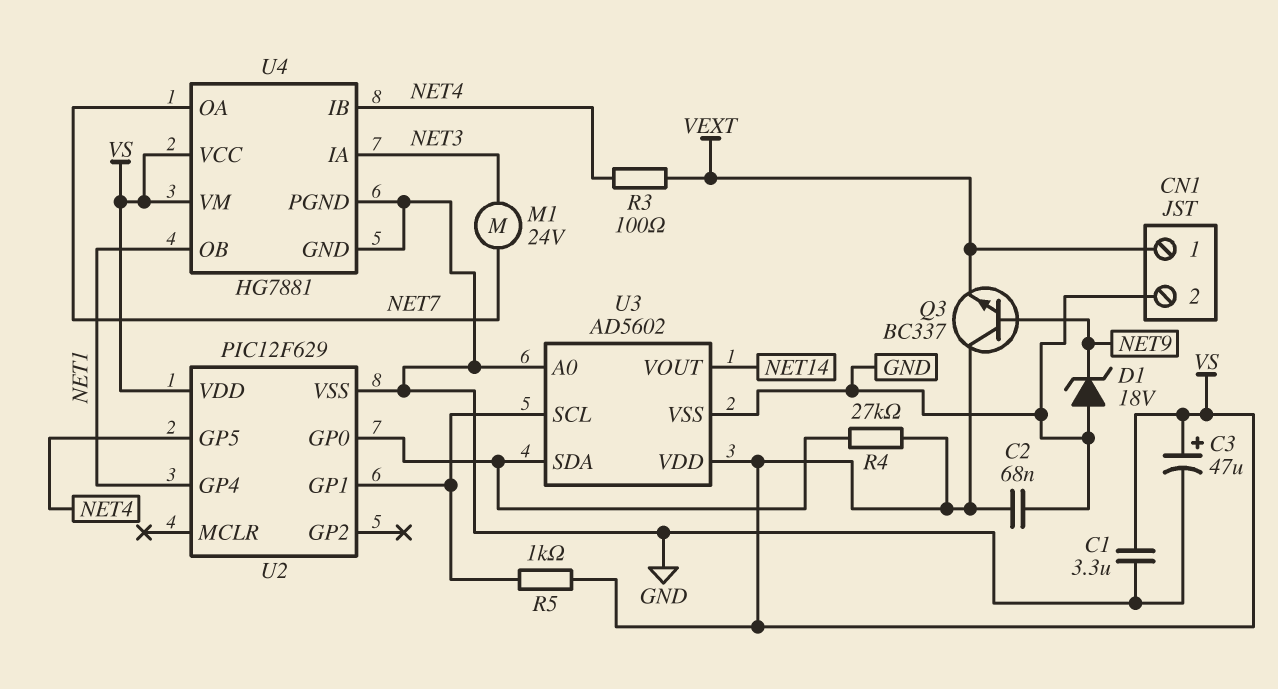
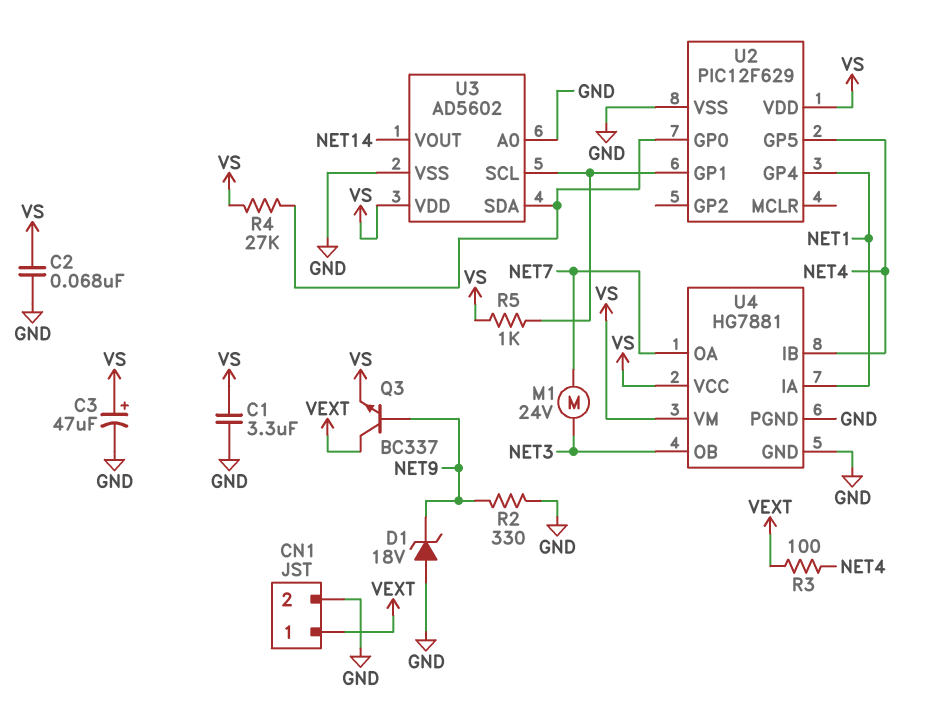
Q3: NPN BC337 (B NET9, C VS, E VEXT) -> NPN BC337 (B NET9, C VEXT, E VS)
R2: none -> 330 (GND, NET9)
U4 pin IA: NET3 -> NET1
U4 pin OB: NET1 -> NET3

